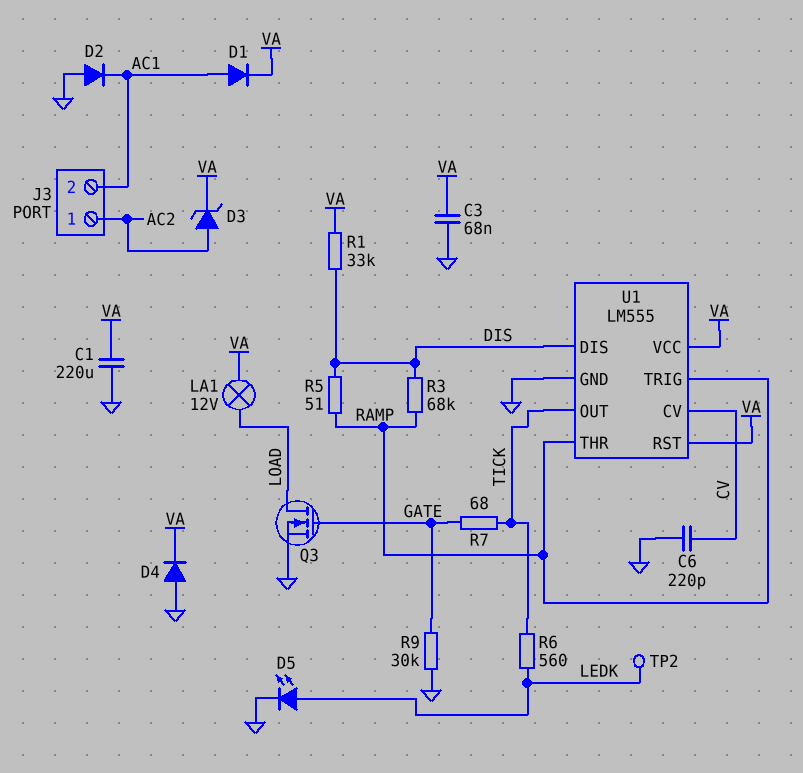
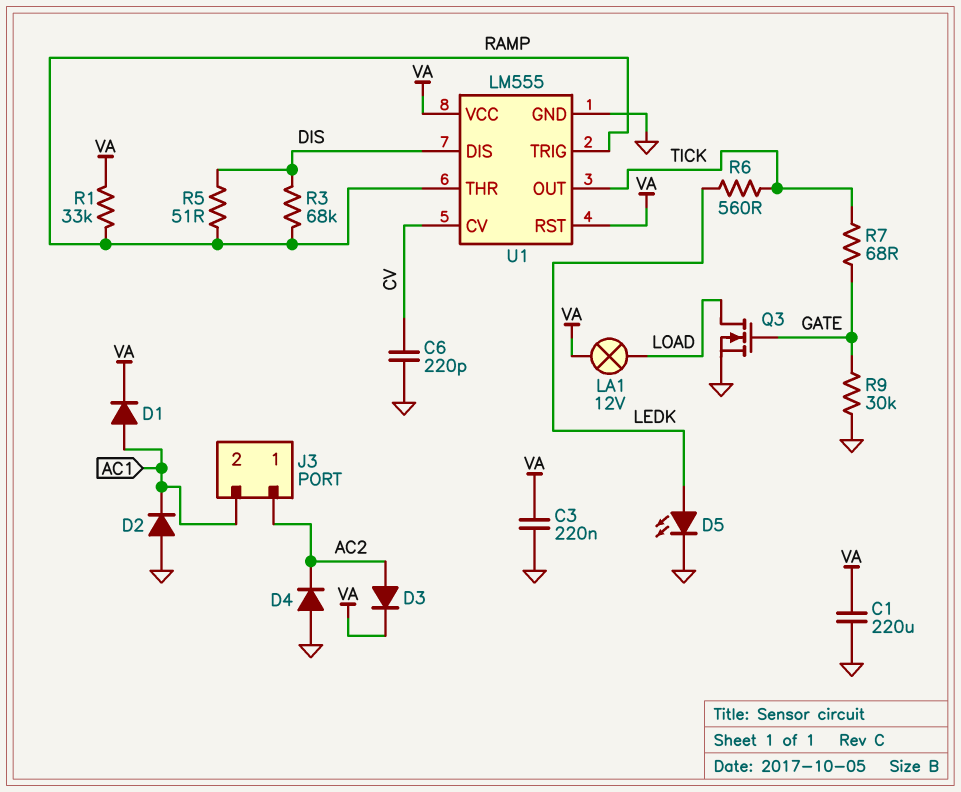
C3: 68nF (GND, VA) -> 220nF (GND, VA)
D3: zener (A AC2, K VA) -> diode (A AC2, K VA)
D4: diode (A GND, K VA) -> diode (A GND, K AC2)
R1: 33k (DIS, VA) -> 33k (RAMP, VA)
TP2: test point (LEDK) -> none

